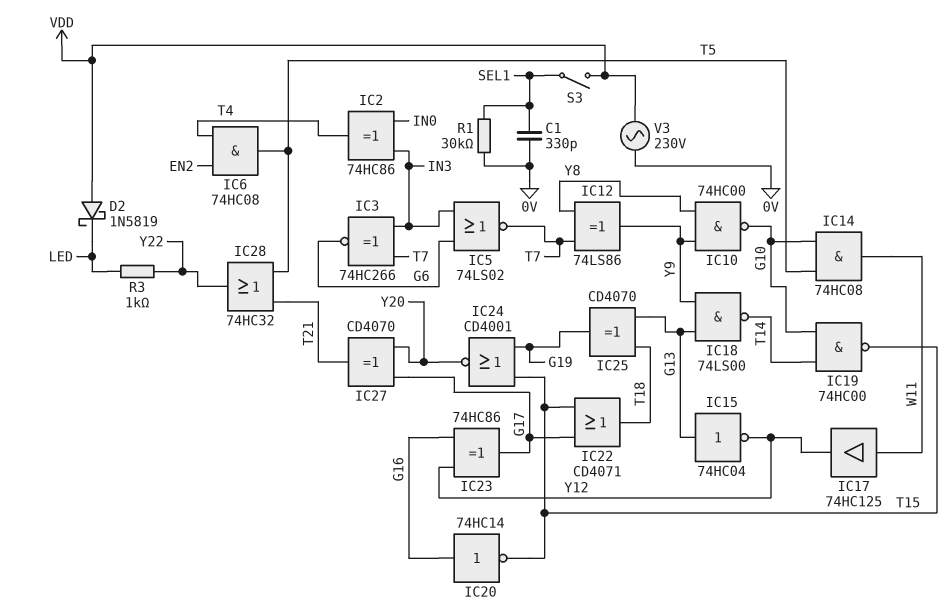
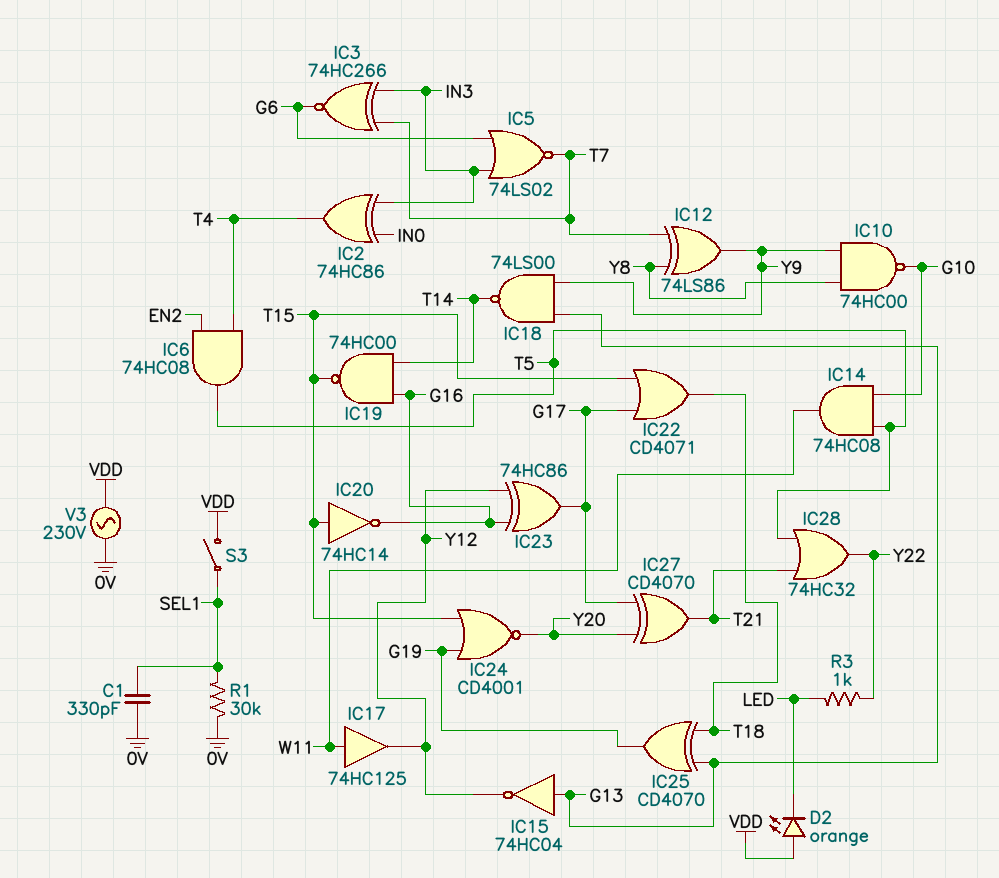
D2: schottky 1N5819 (A VDD, K LED) -> LED orange (A VDD, K LED)
IC19: NAND 74HC00 (in G10, in T14, out T15) -> NAND 74HC00 (in G16, in T14, out T15)
IC20: NOT 74HC14 (in G16, out T15) -> NOT 74HC14 (in T15, out G16)

